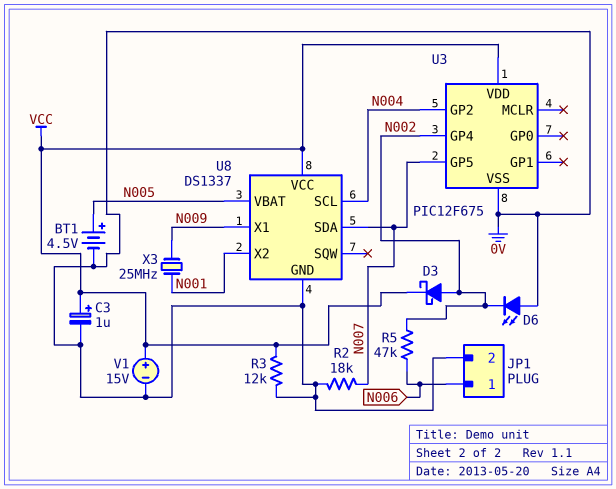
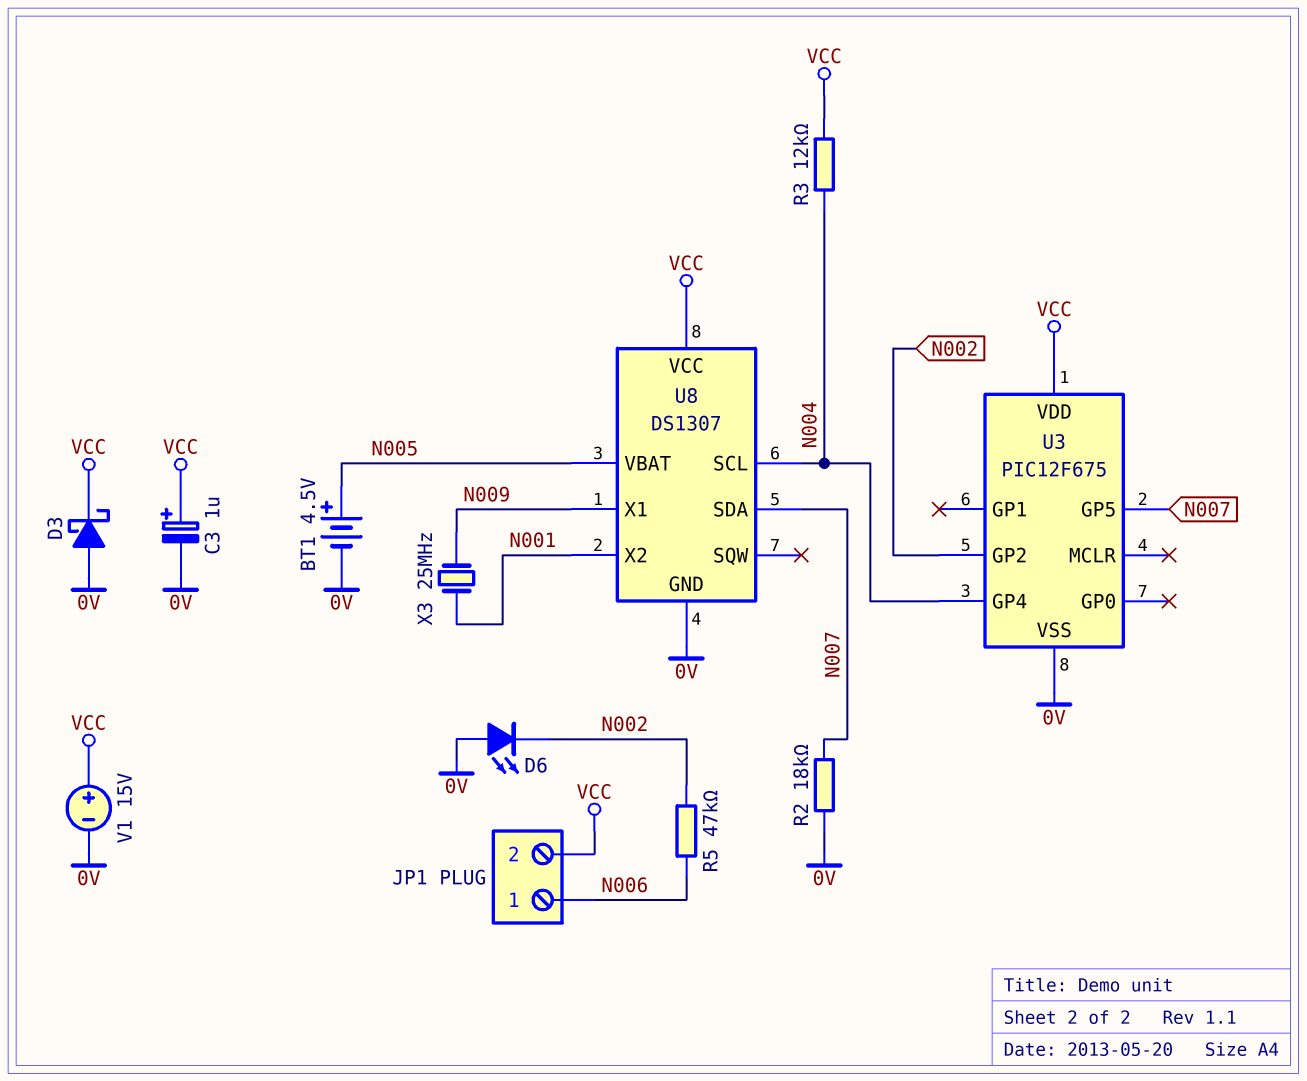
D3: schottky (A N002, K VCC) -> schottky (A 0V, K VCC)
JP1 pin 2: 0V -> VCC
R3: 12k (0V, VCC) -> 12k (N004, VCC)
U3 pin GP2: N004 -> N002
U3 pin GP4: N002 -> N004
U8: DS1337 -> DS1307

